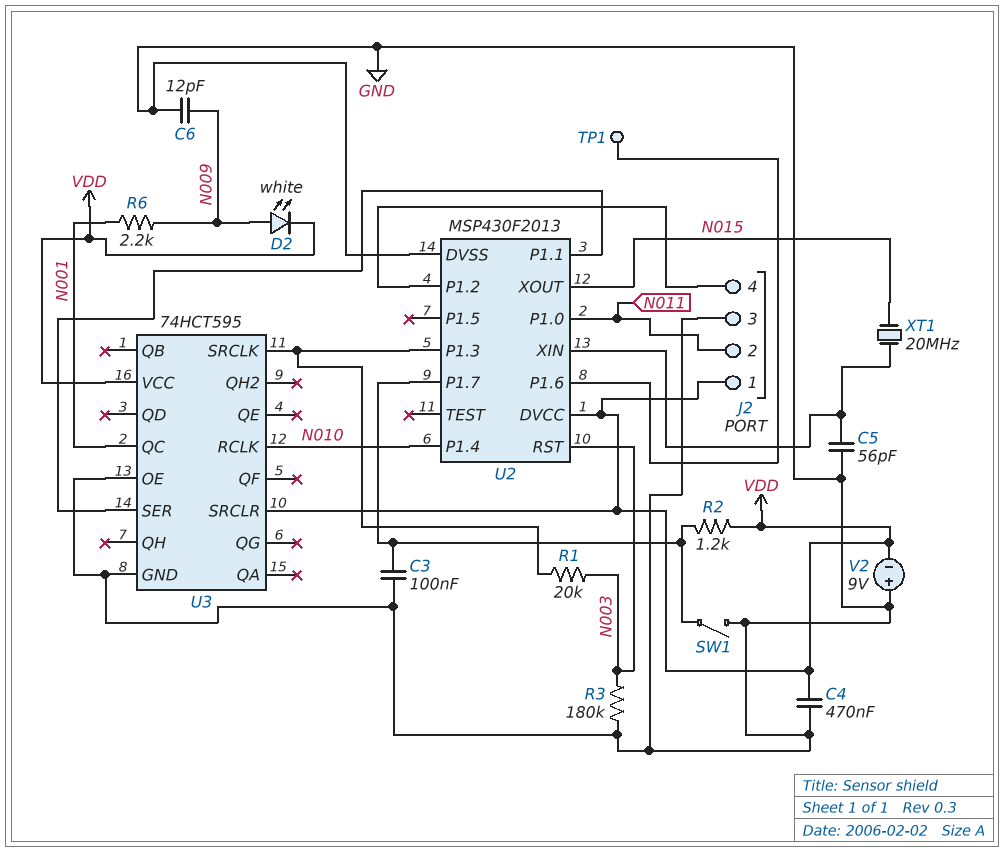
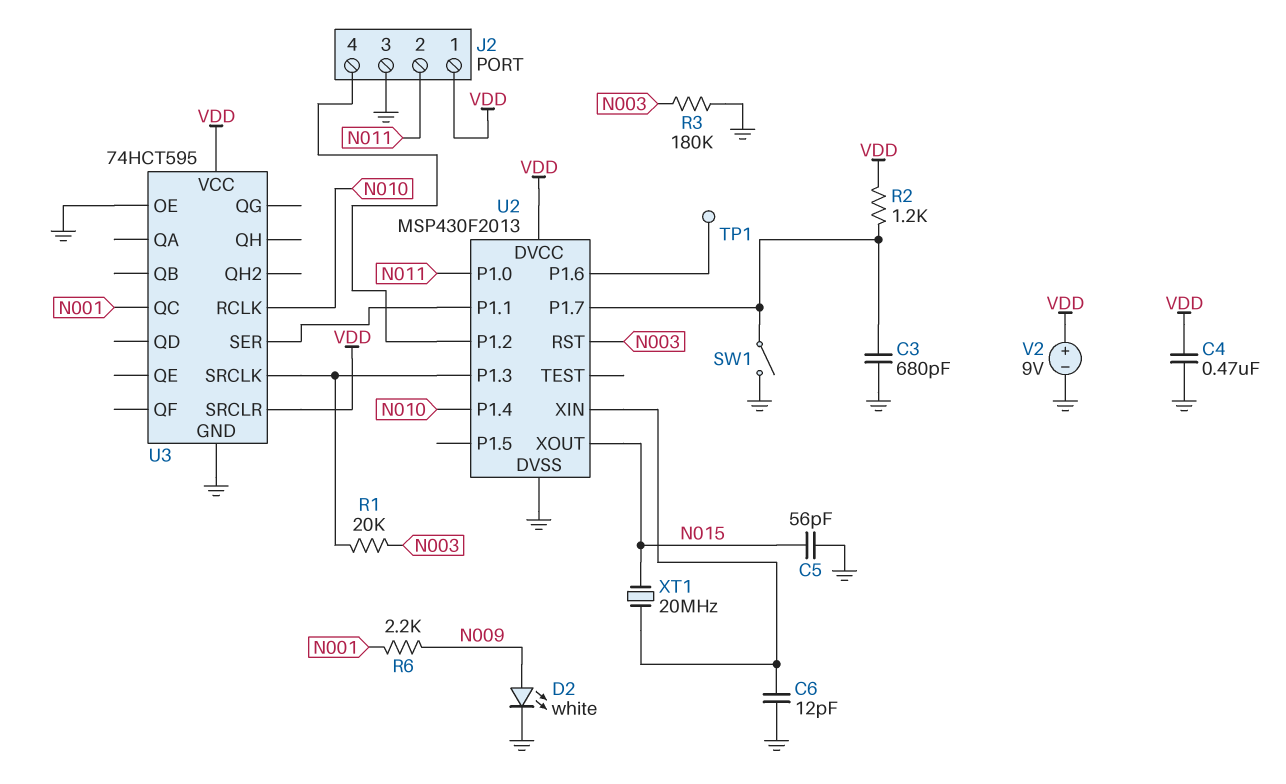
C3: 100nF (GND, U2/P1.7) -> 680pF (GND, U2/P1.7)
C5: 56pF (GND, U2/XIN) -> 56pF (GND, N015)
C6: 12pF (GND, N009) -> 12pF (GND, U2/XIN)
D2: LED white (A N009, K VDD) -> LED white (A N009, K GND)
V2: 9V (plus GND, minus VDD) -> 9V (plus VDD, minus GND)

